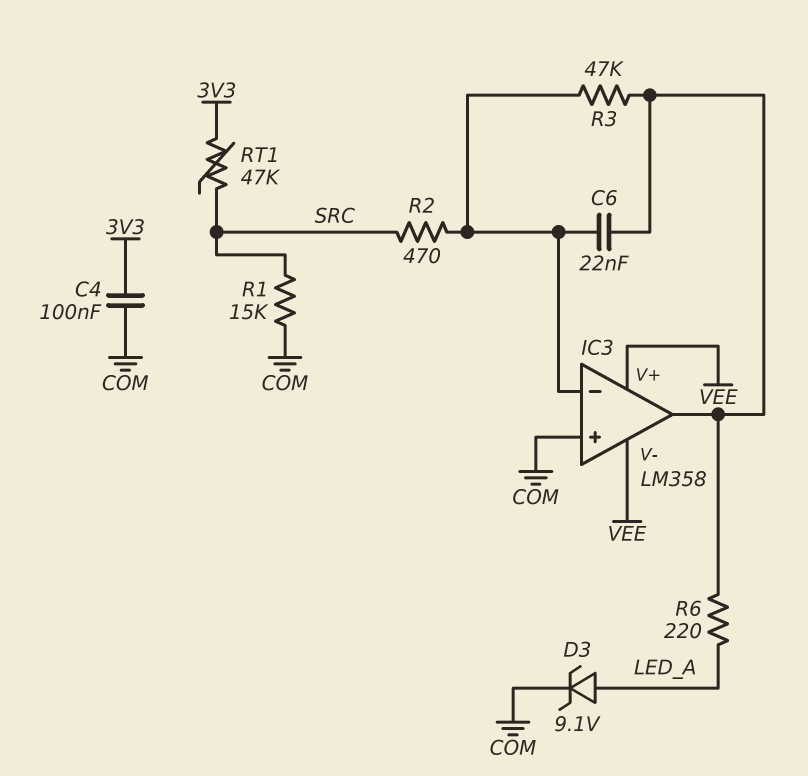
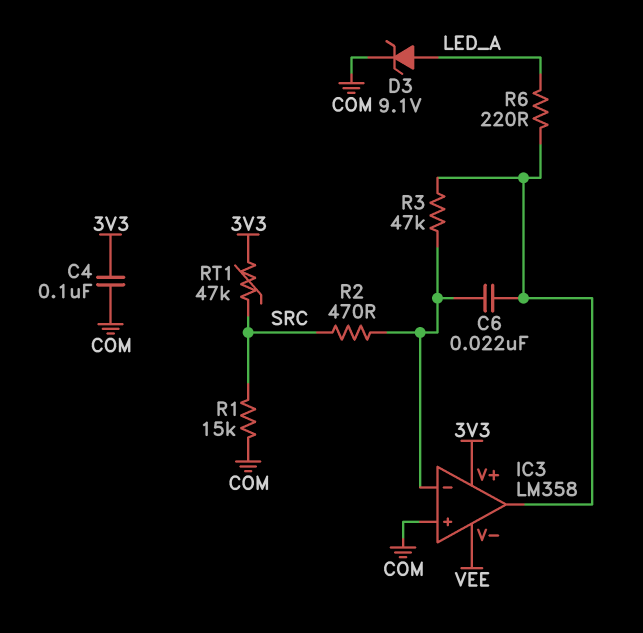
IC3 pin V+: VEE -> 3V3

